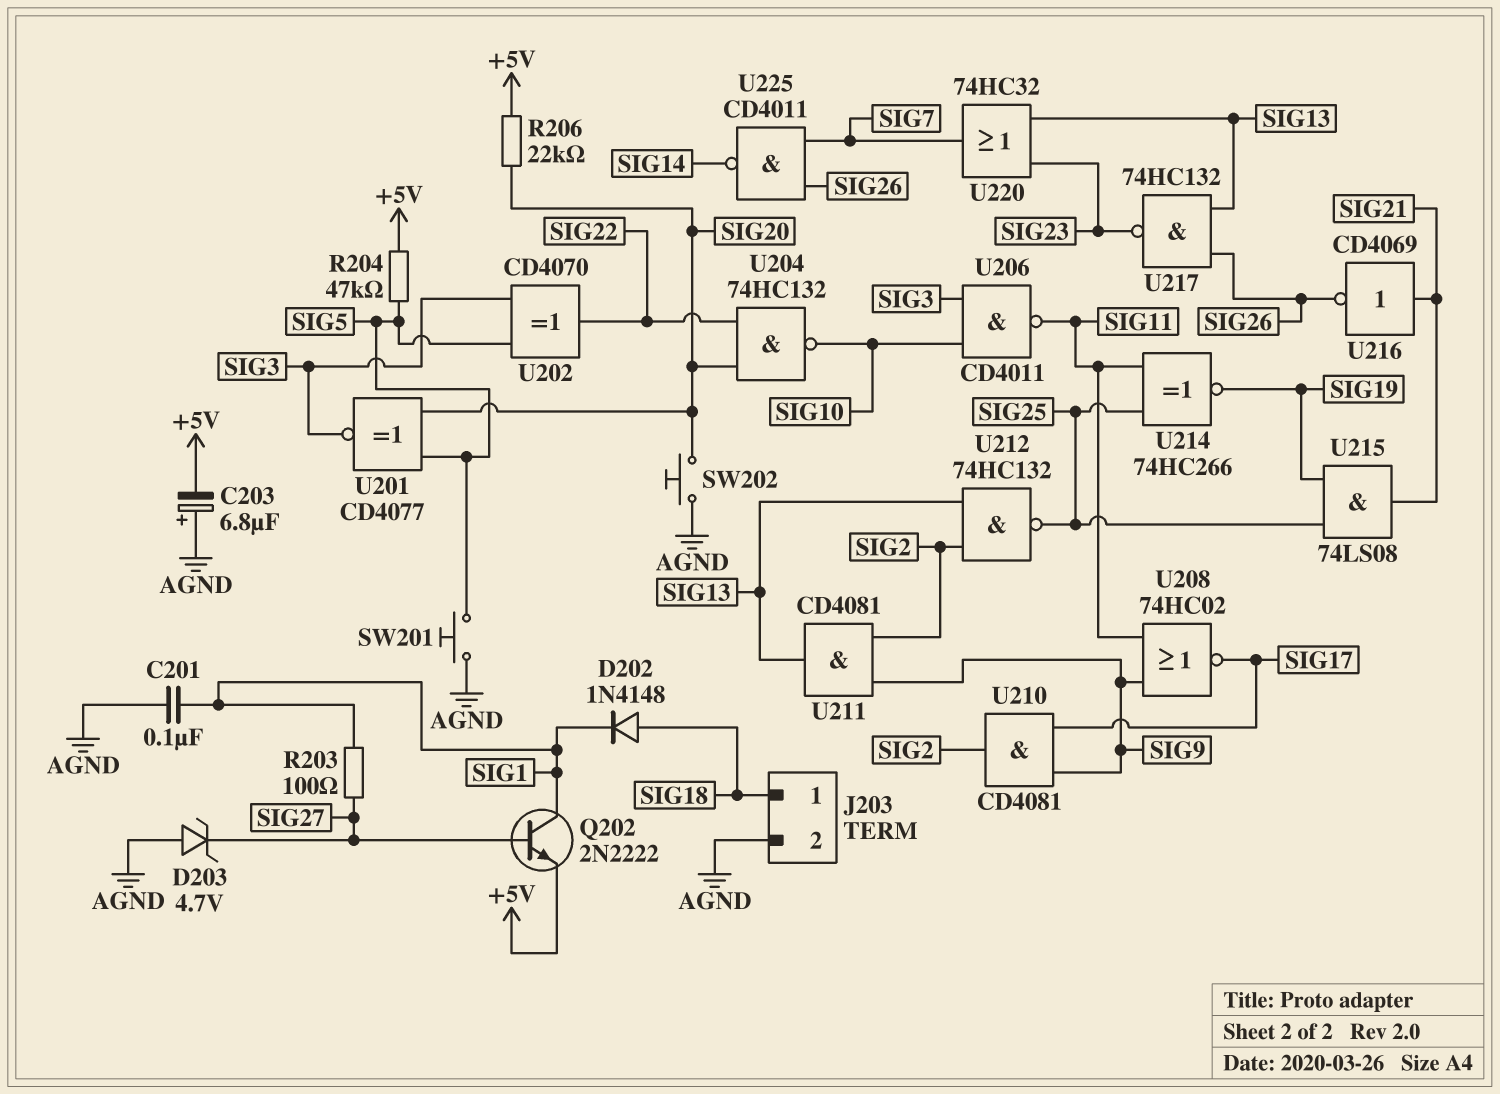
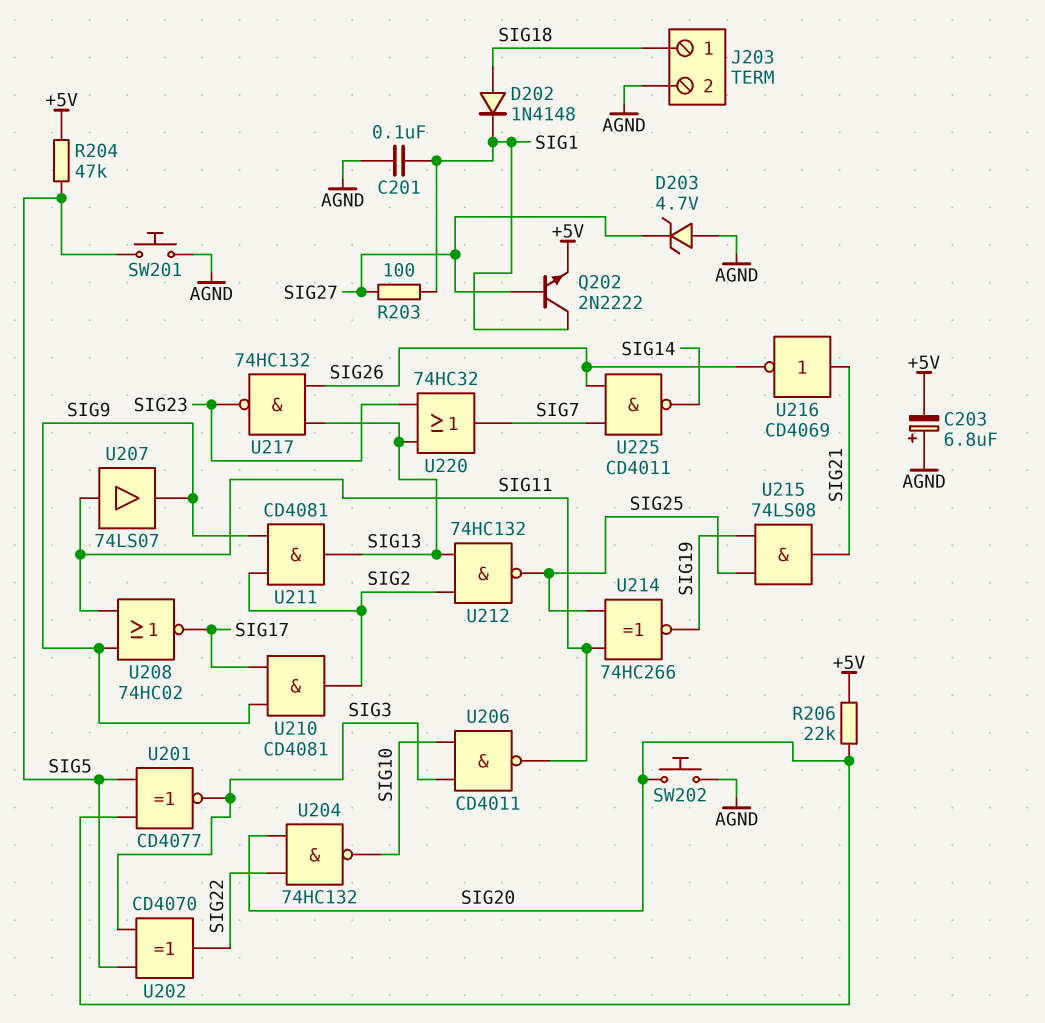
U207: none -> buffer 74LS07 (in SIG11, out SIG9)

